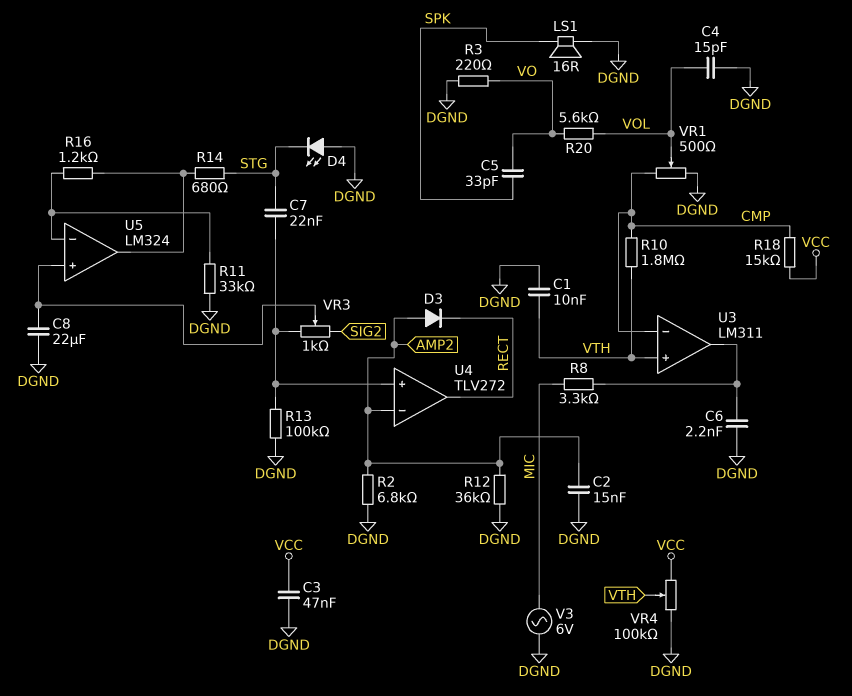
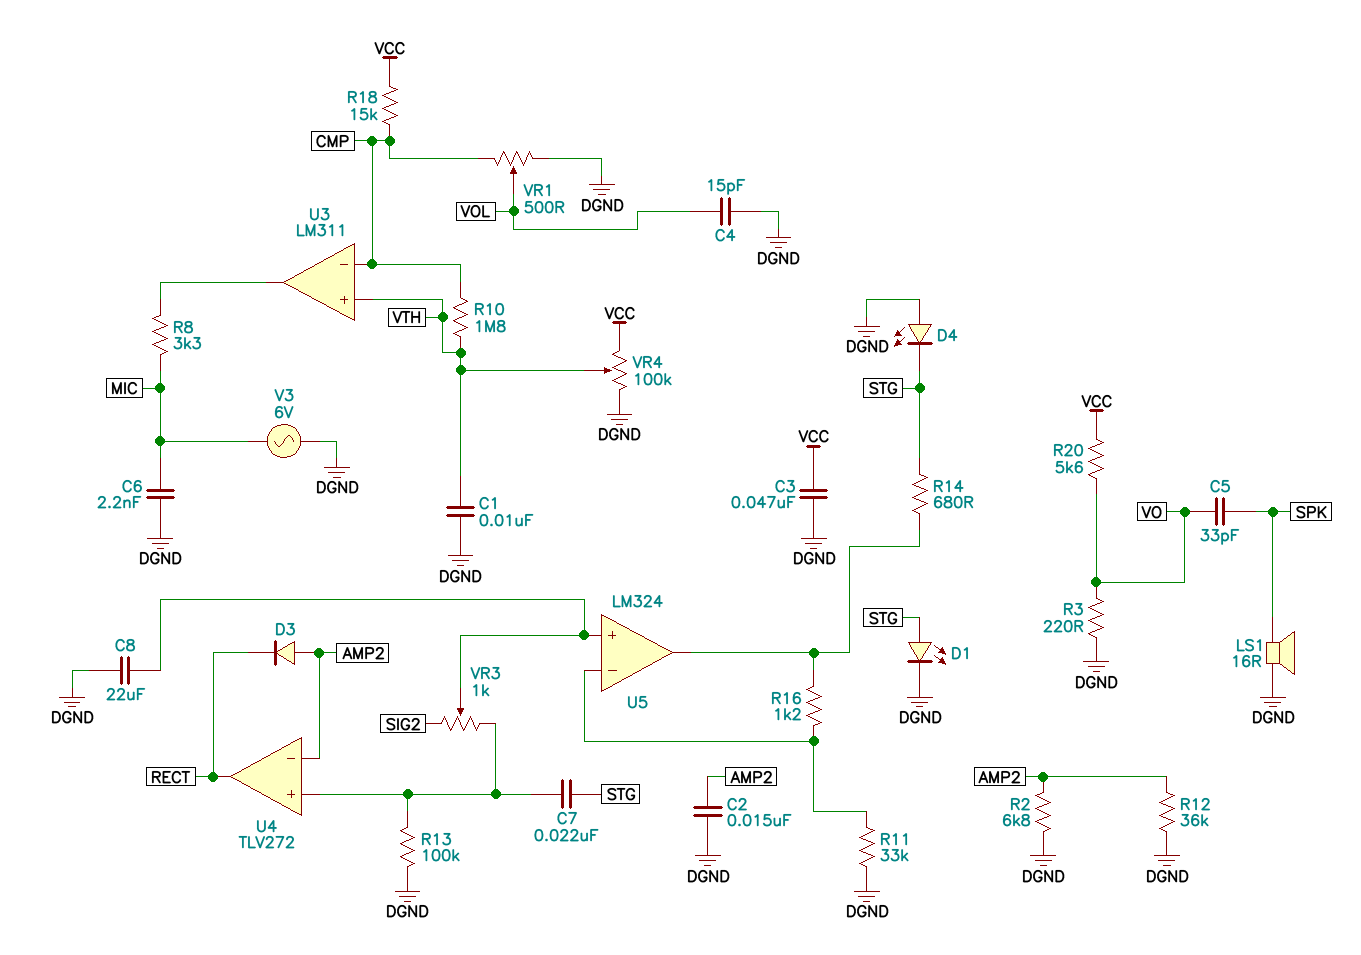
C6: 2.2nF (DGND, U3/out) -> 2.2nF (DGND, MIC)
D1: none -> LED (A STG, K DGND)
R20: 5.6k (VO, VOL) -> 5.6k (VCC, VO)

